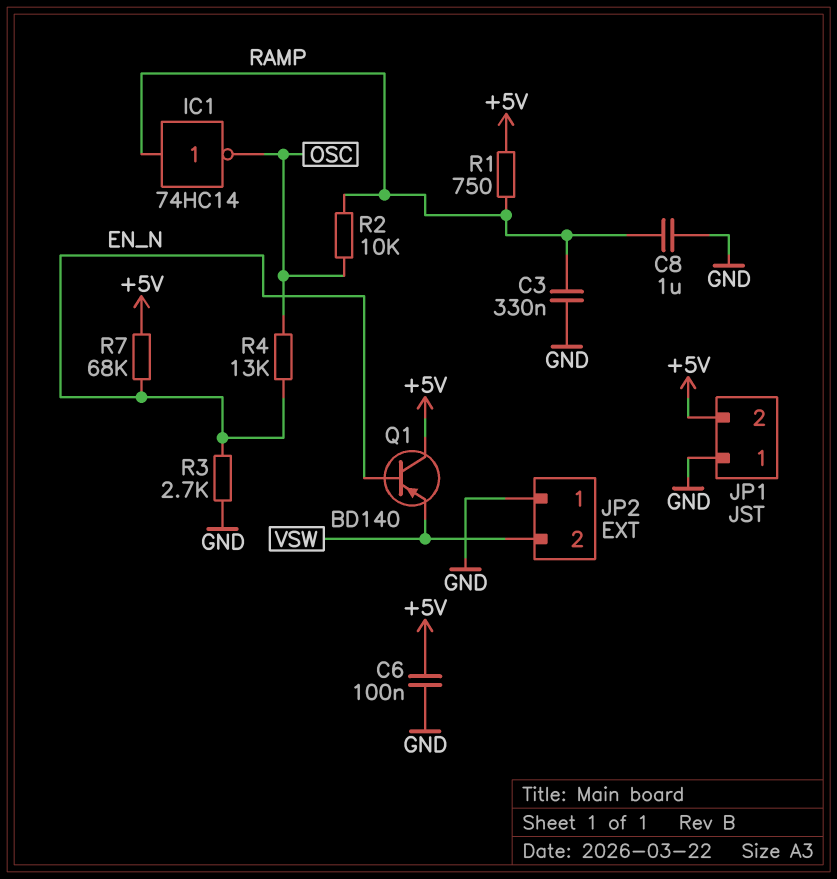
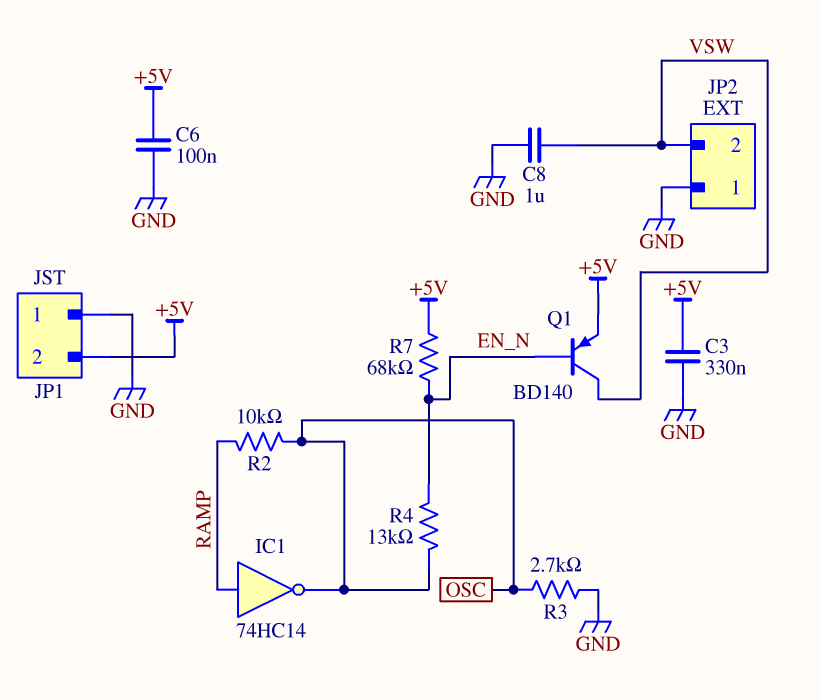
C3: 330nF (GND, RAMP) -> 330nF (+5V, GND)
C8: 1uF (GND, RAMP) -> 1uF (GND, VSW)
Q1: PNP BD140 (B EN_N, C +5V, E VSW) -> PNP BD140 (B EN_N, C VSW, E +5V)
R1: 750 (+5V, RAMP) -> none
R3: 2.7k (EN_N, GND) -> 2.7k (GND, OSC)

